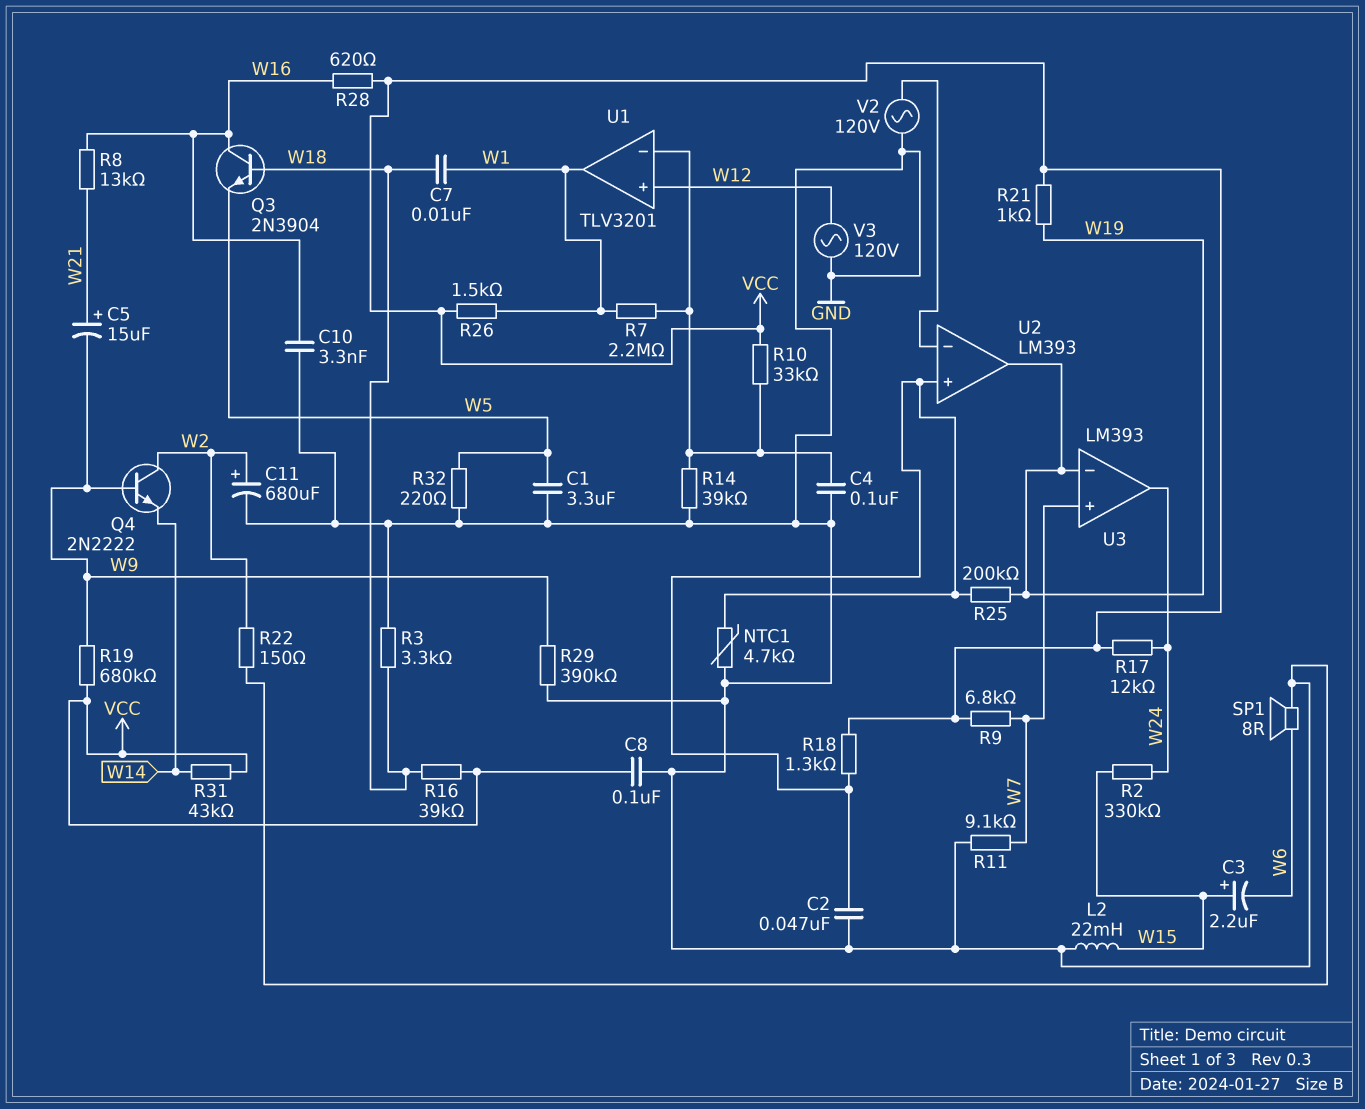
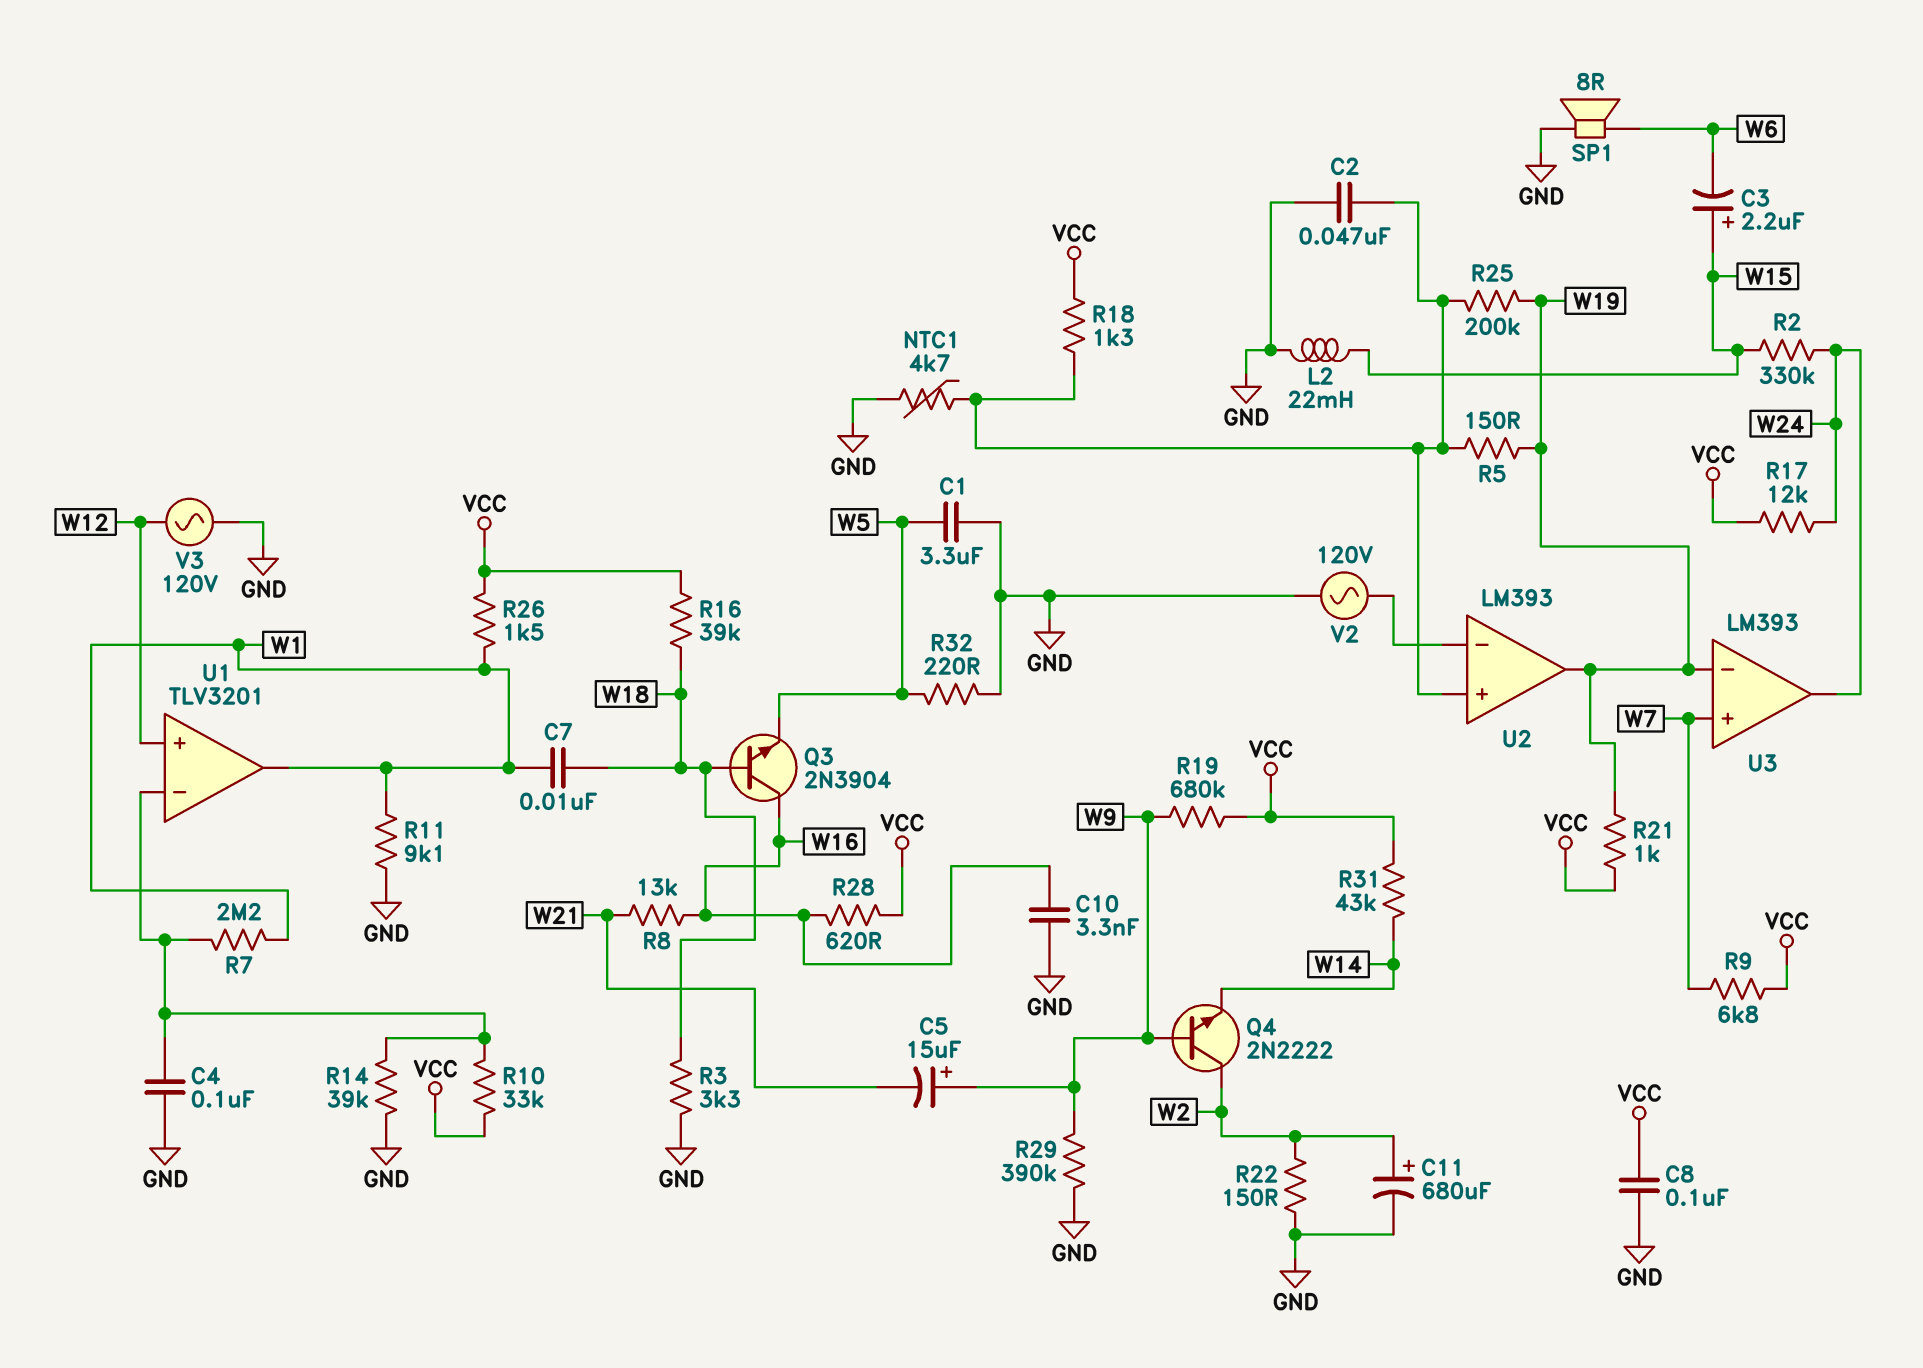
C5: 15uF (plus W21, minus W9) -> 15uF (plus W9, minus W21)
R5: none -> 150 (U2/in+, W19)
R11: 9.1k (GND, W7) -> 9.1k (GND, W1)

